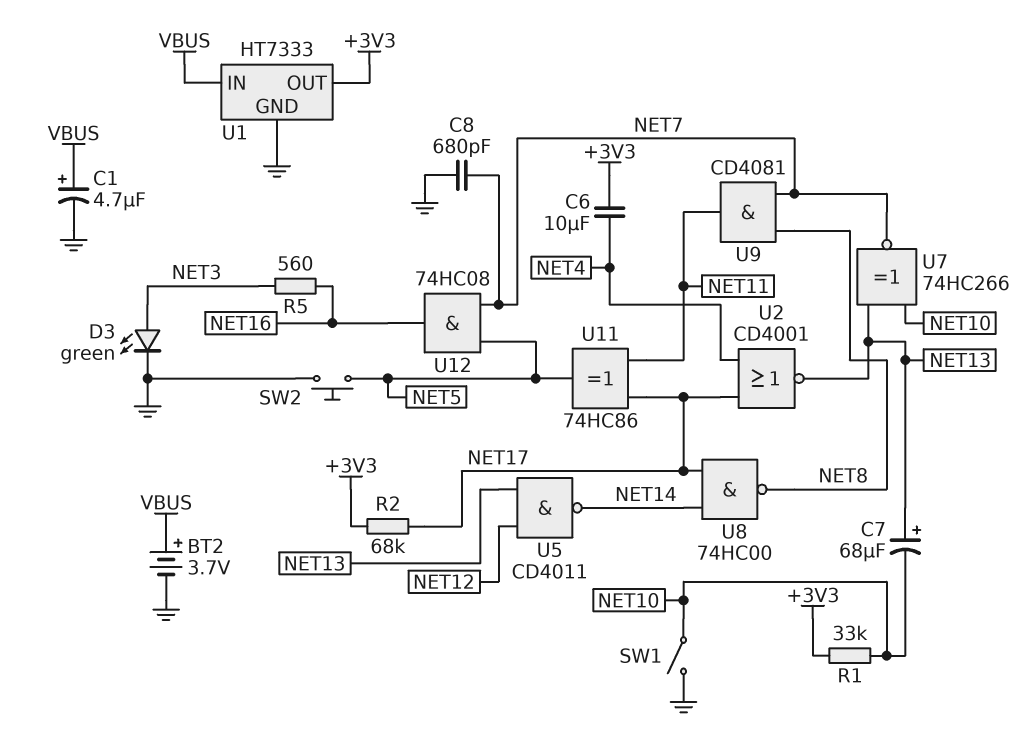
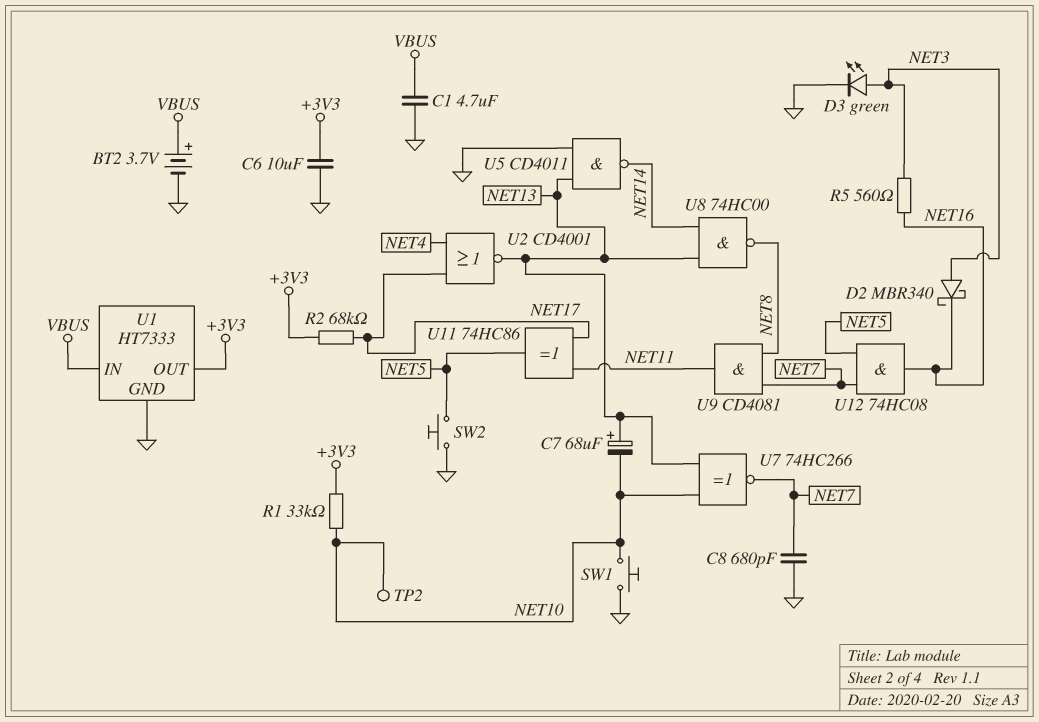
C1: 4.7uF (plus VBUS, minus GND) -> 4.7uF (GND, VBUS)
C6: 10uF (+3V3, NET4) -> 10uF (+3V3, GND)
D2: none -> schottky MBR340 (A NET3, K NET16)
SW1: switch (GND, NET10) -> button (GND, NET10)
TP2: none -> test point (NET10)
U5: NAND CD4011 (in NET12, in NET13, out NET14) -> NAND CD4011 (in GND, in NET13, out NET14)
U8: NAND 74HC00 (in NET14, in NET17, out NET8) -> NAND 74HC00 (in NET13, in NET14, out NET8)

